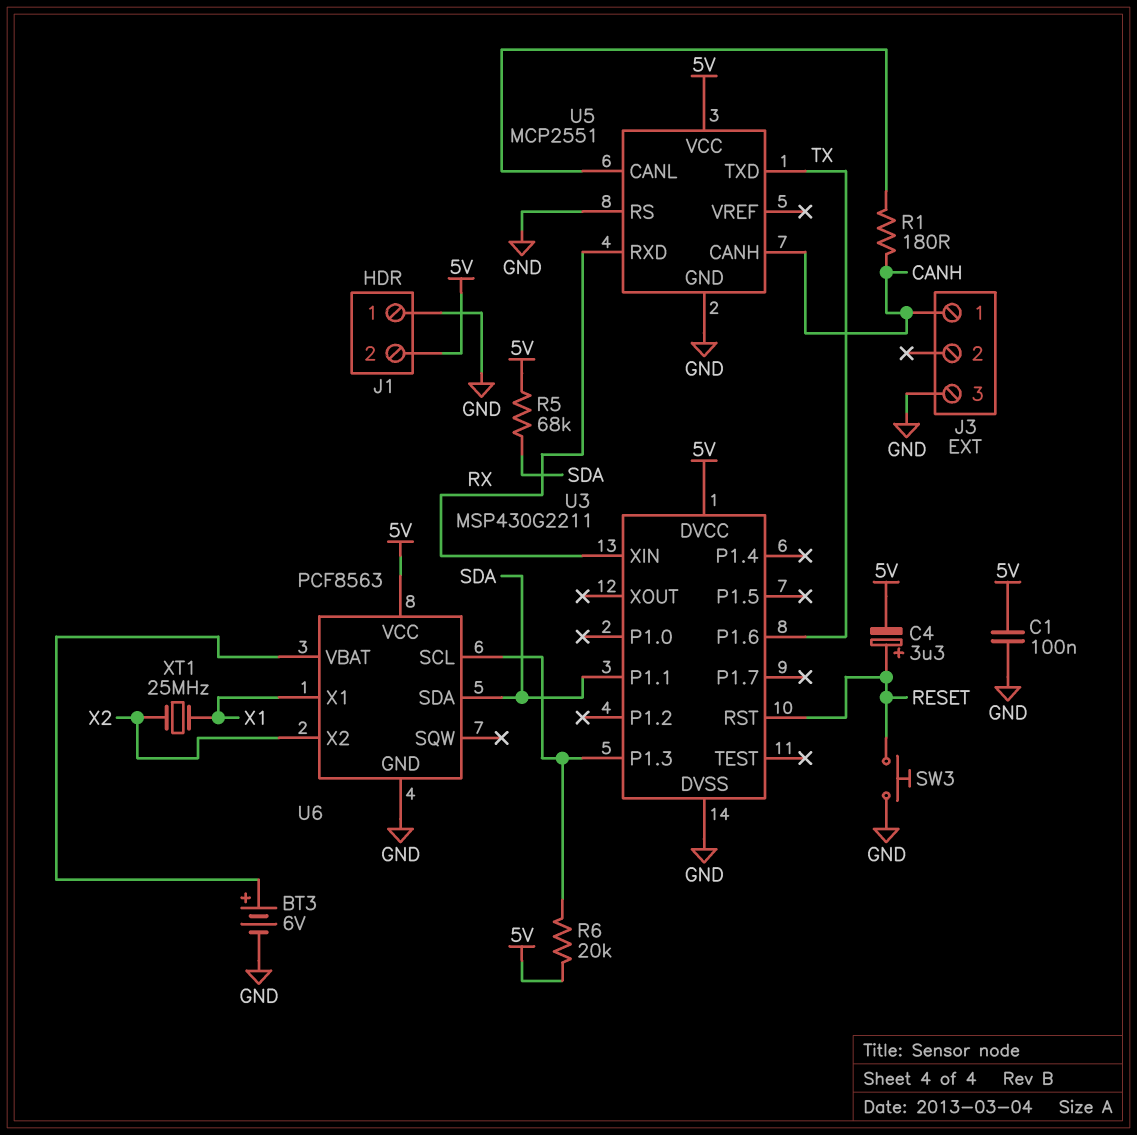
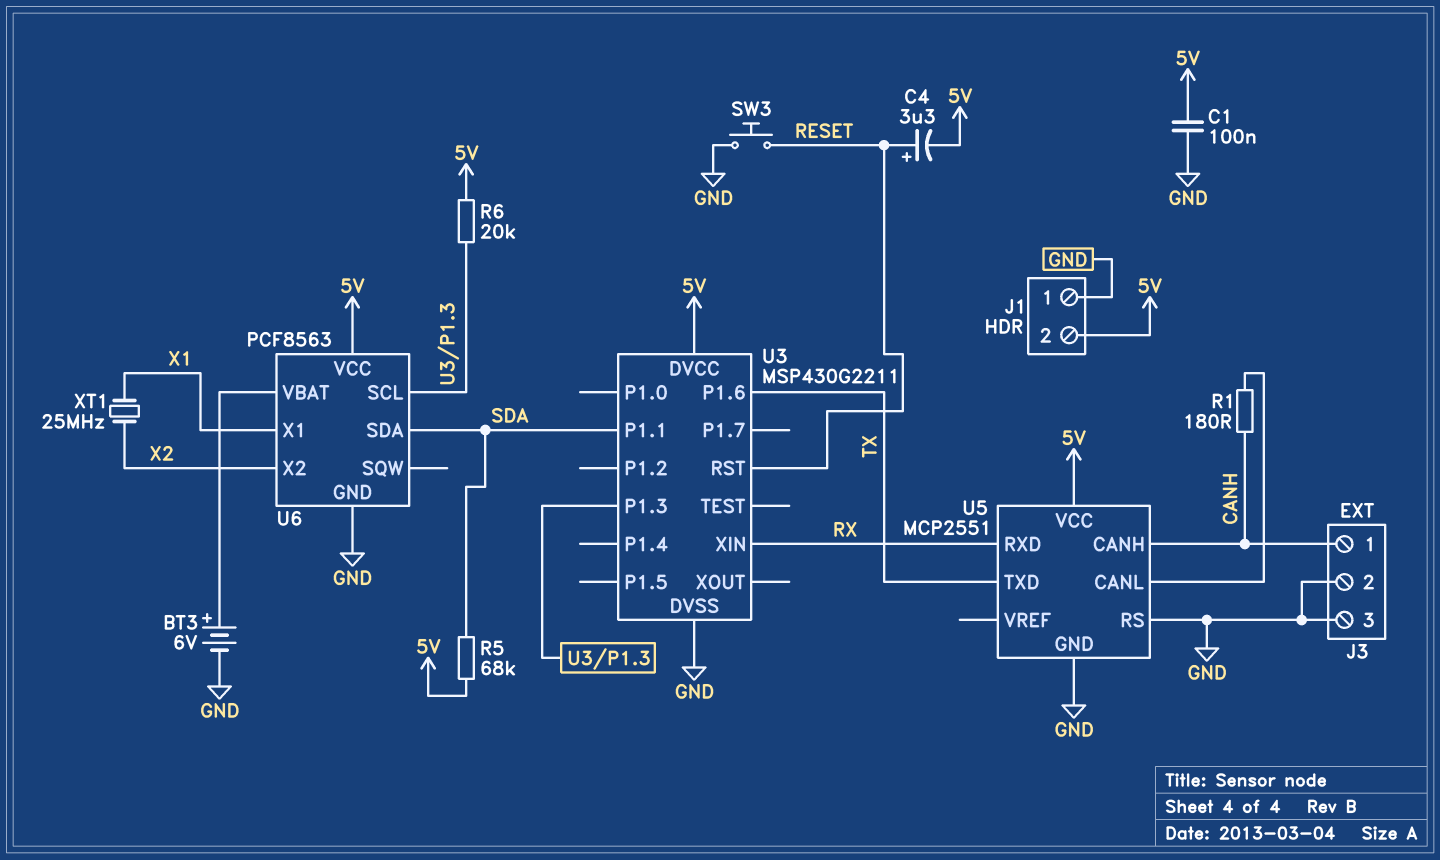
J3 pin 2: none -> GND

